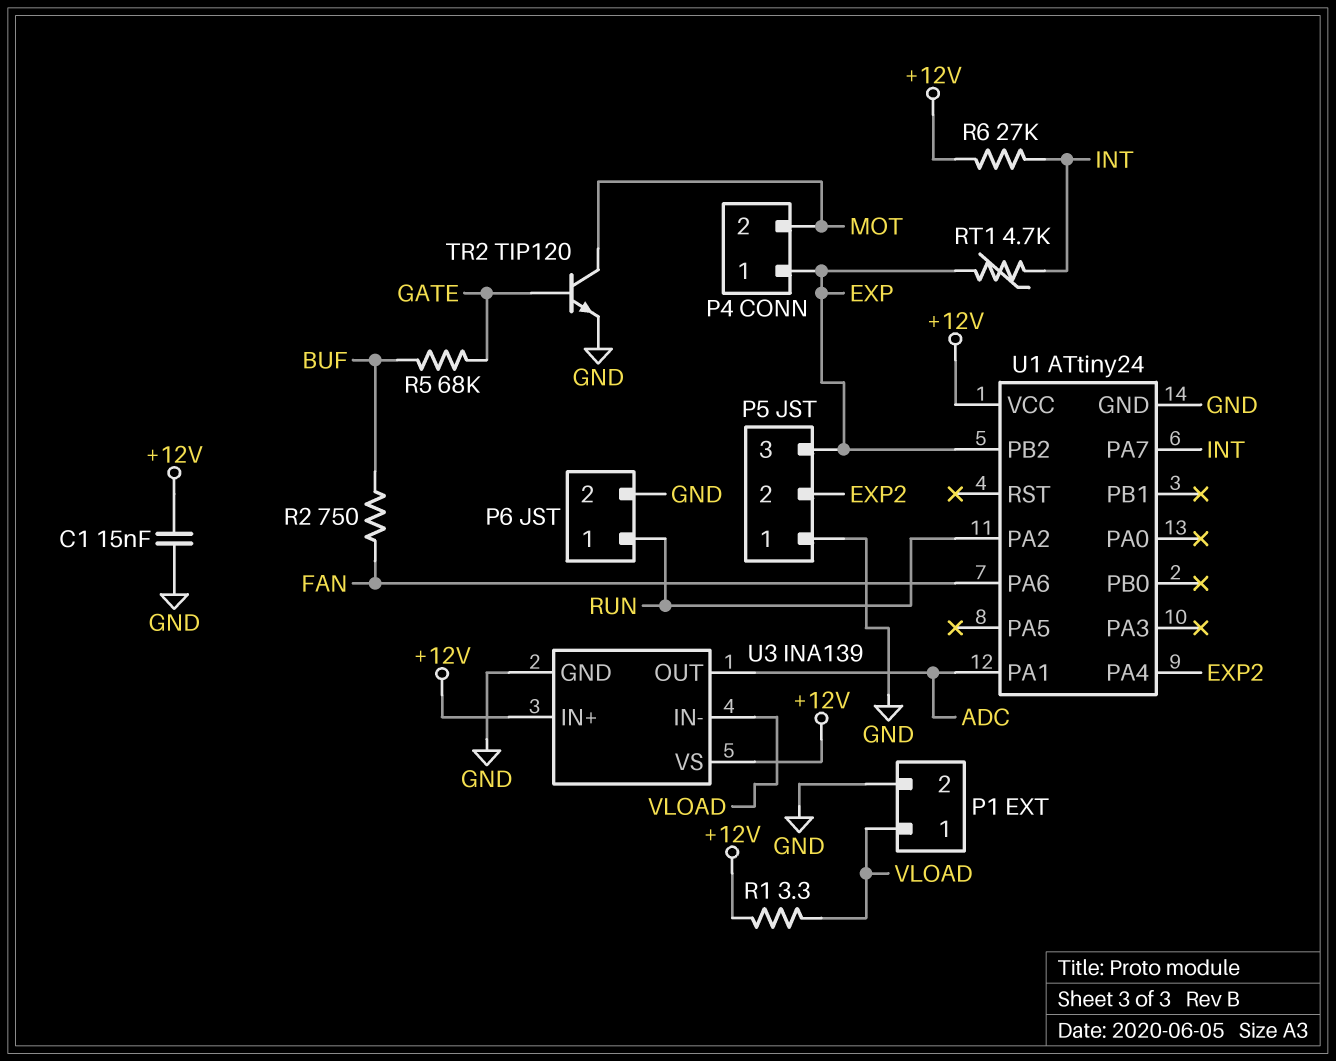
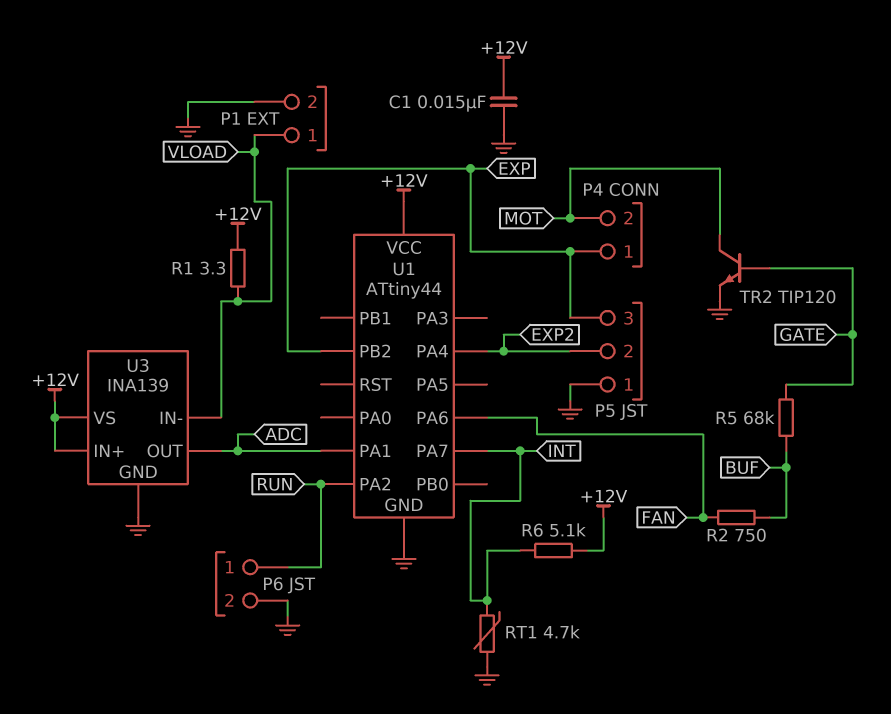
R6: 27k (+12V, INT) -> 5.1k (+12V, INT)
RT1: 4.7k (EXP, INT) -> 4.7k (GND, INT)
U1: ATtiny24 -> ATtiny44

